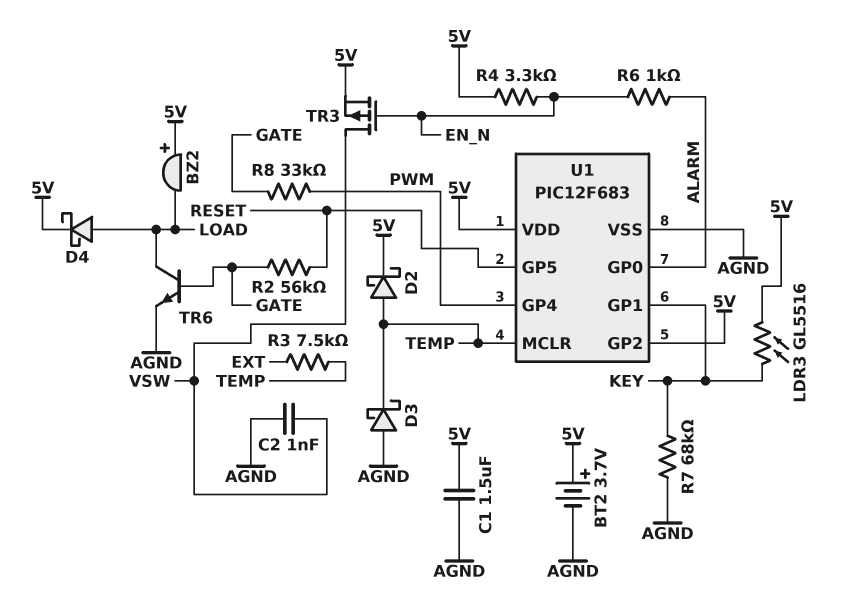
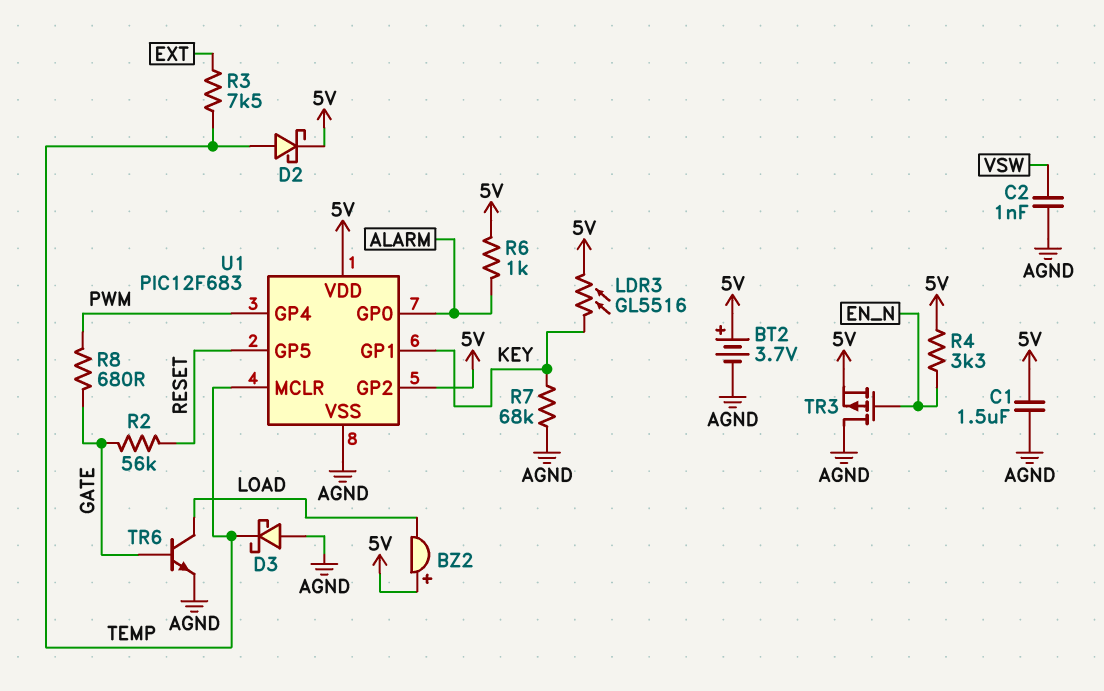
D4: schottky (A LOAD, K 5V) -> none
R6: 1k (ALARM, EN_N) -> 1k (5V, ALARM)
R8: 33k (GATE, PWM) -> 680 (GATE, PWM)
TR3: PMOS (G EN_N, D VSW, S 5V) -> PMOS (G EN_N, D AGND, S 5V)

